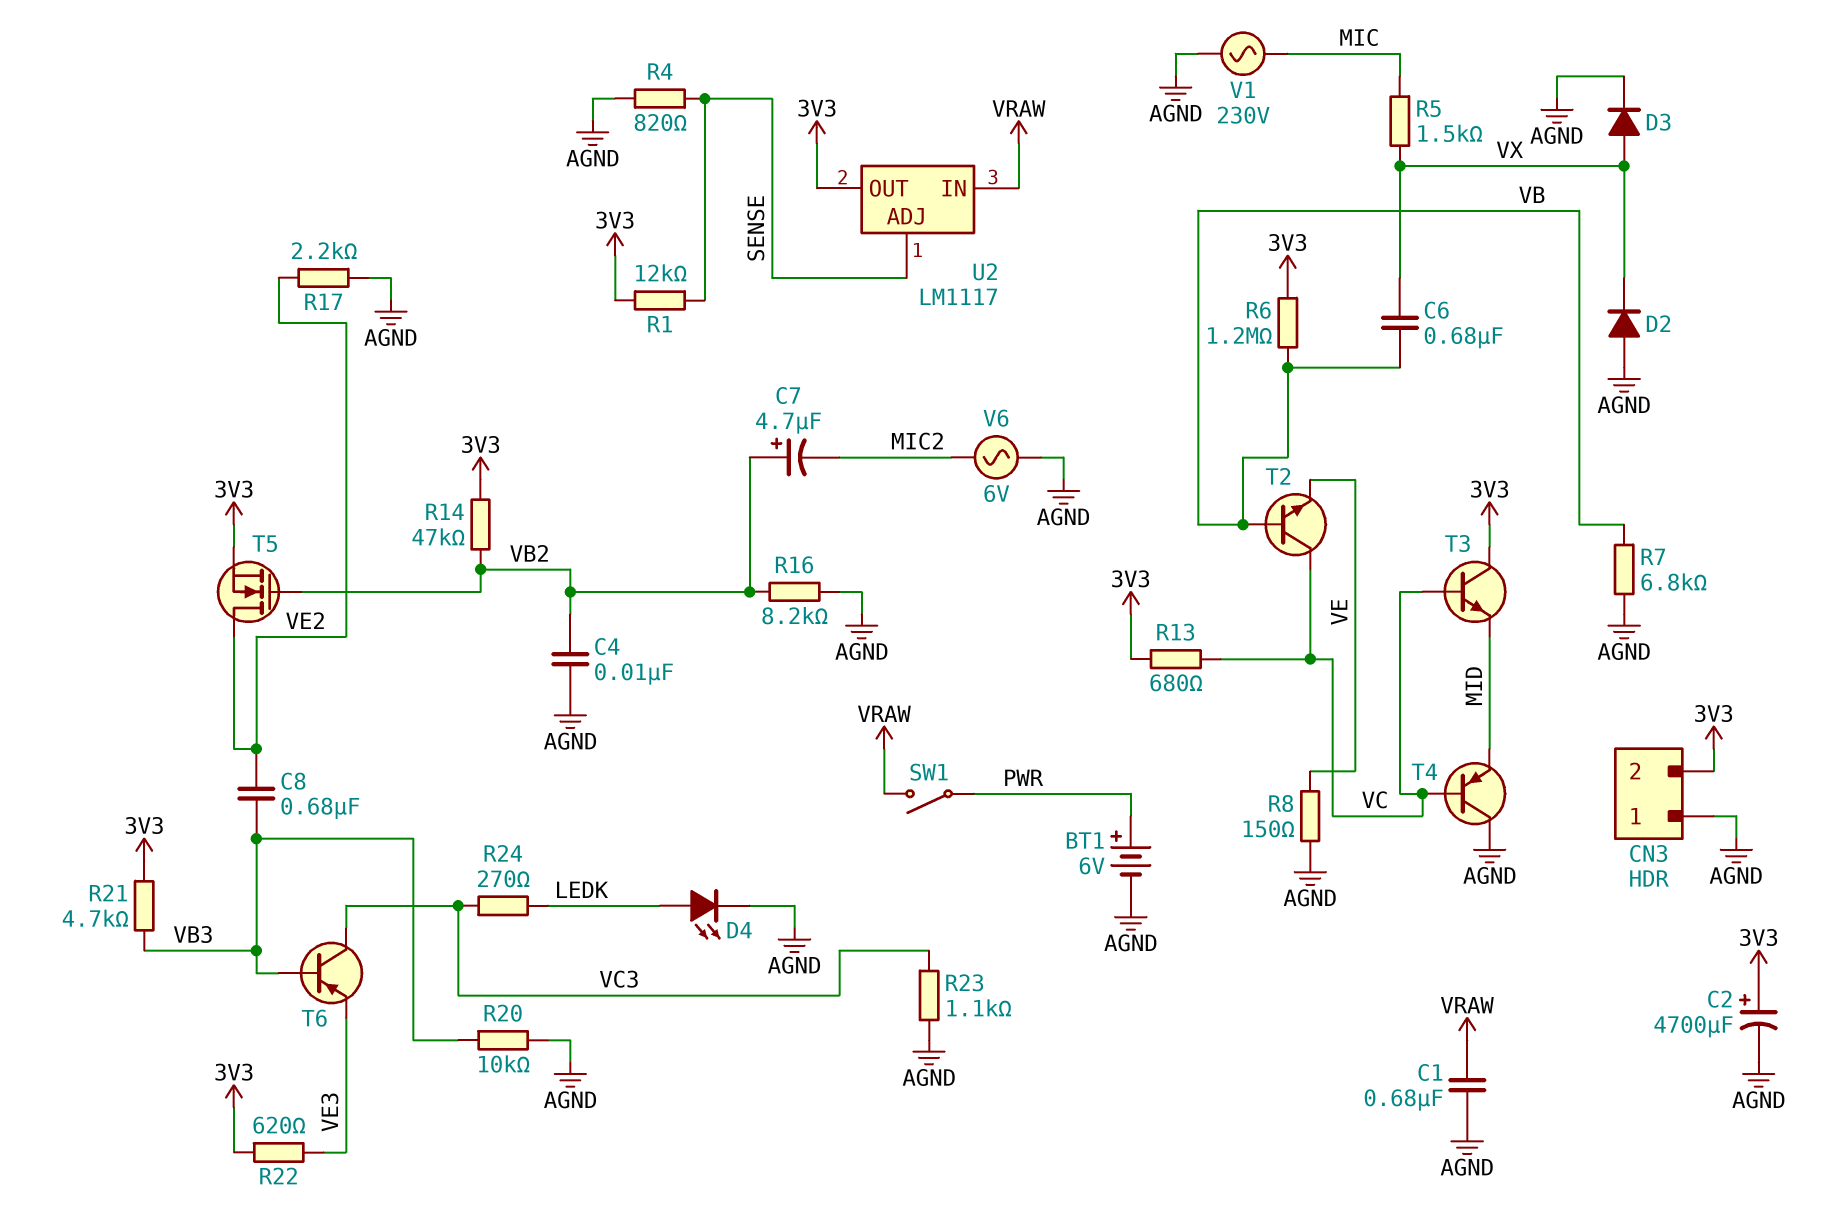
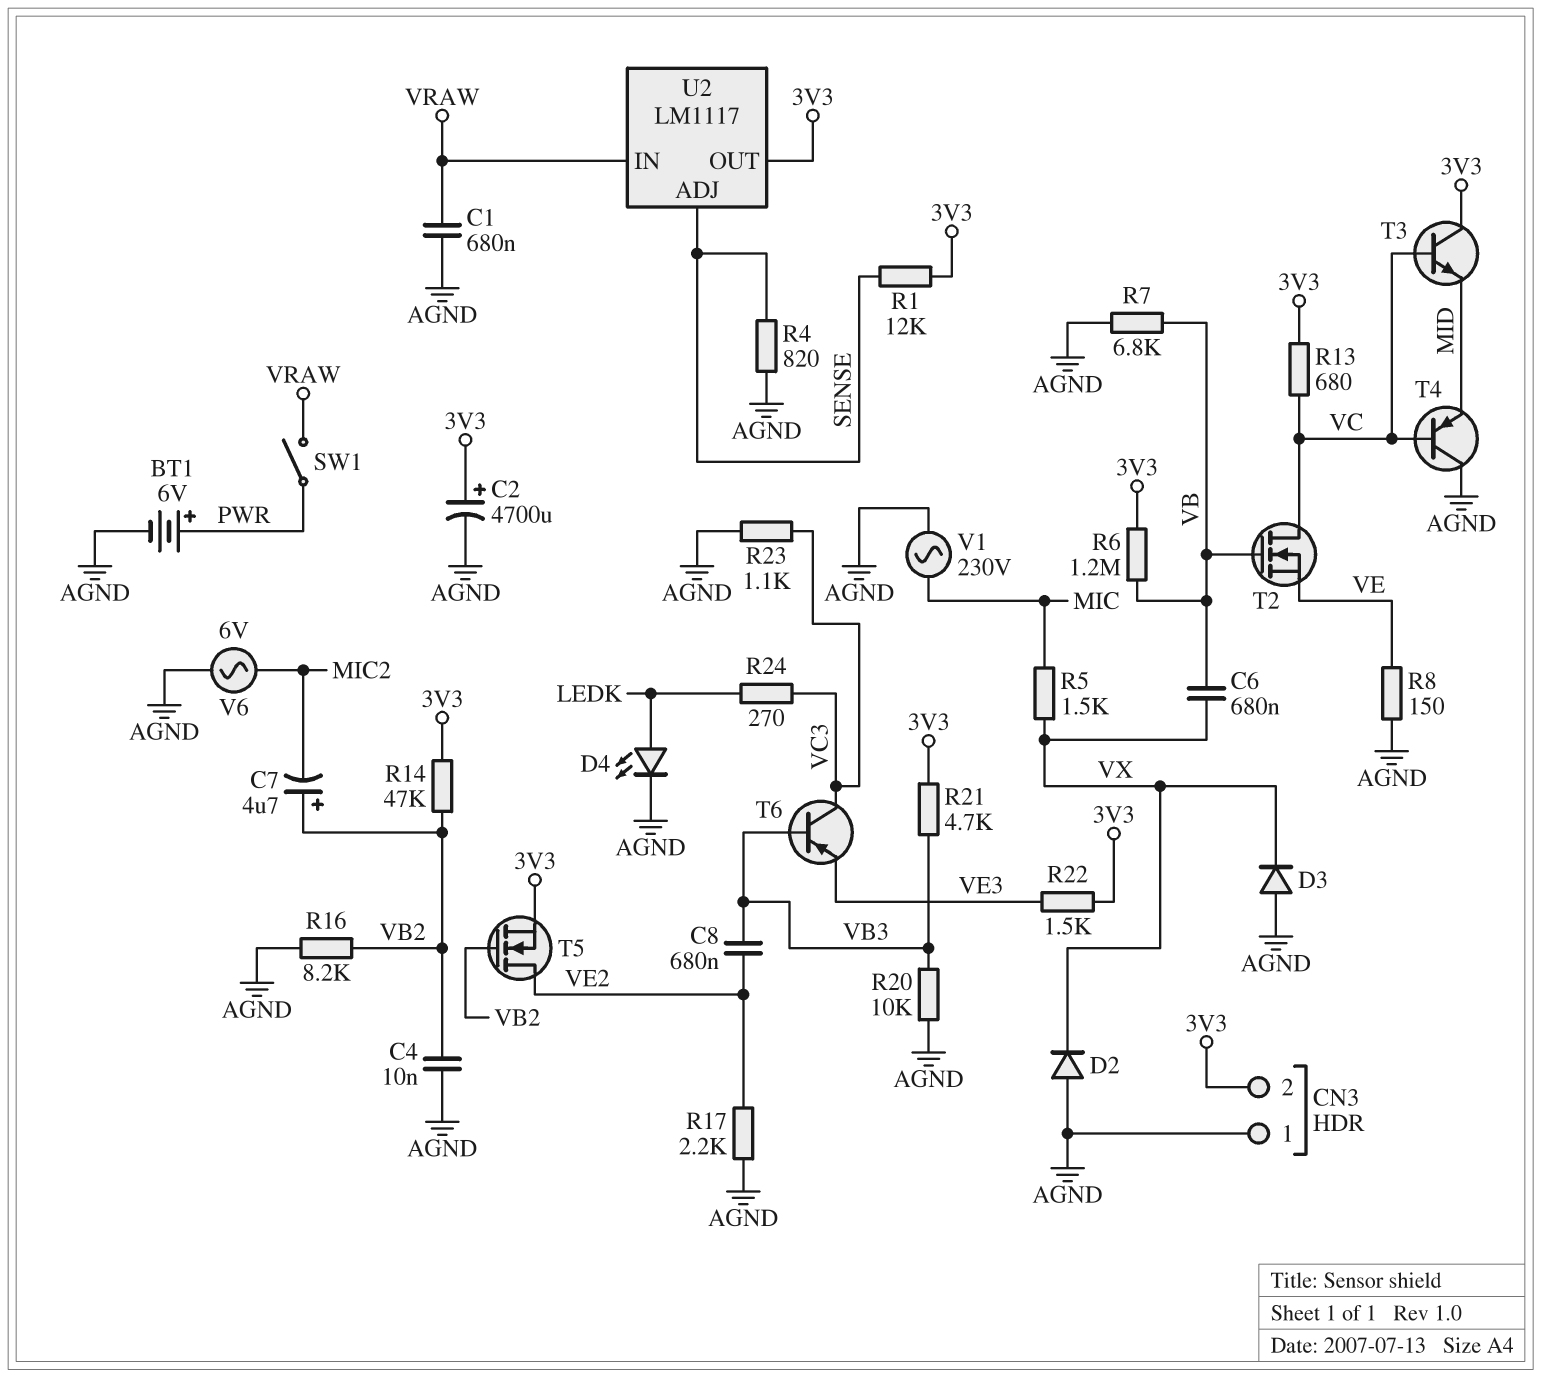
D3: diode (A VX, K AGND) -> diode (A AGND, K VX)
R22: 620 (3V3, VE3) -> 1.5k (3V3, VE3)
T2: NPN (B VB, C VC, E VE) -> NMOS (G VB, D VC, S VE)

